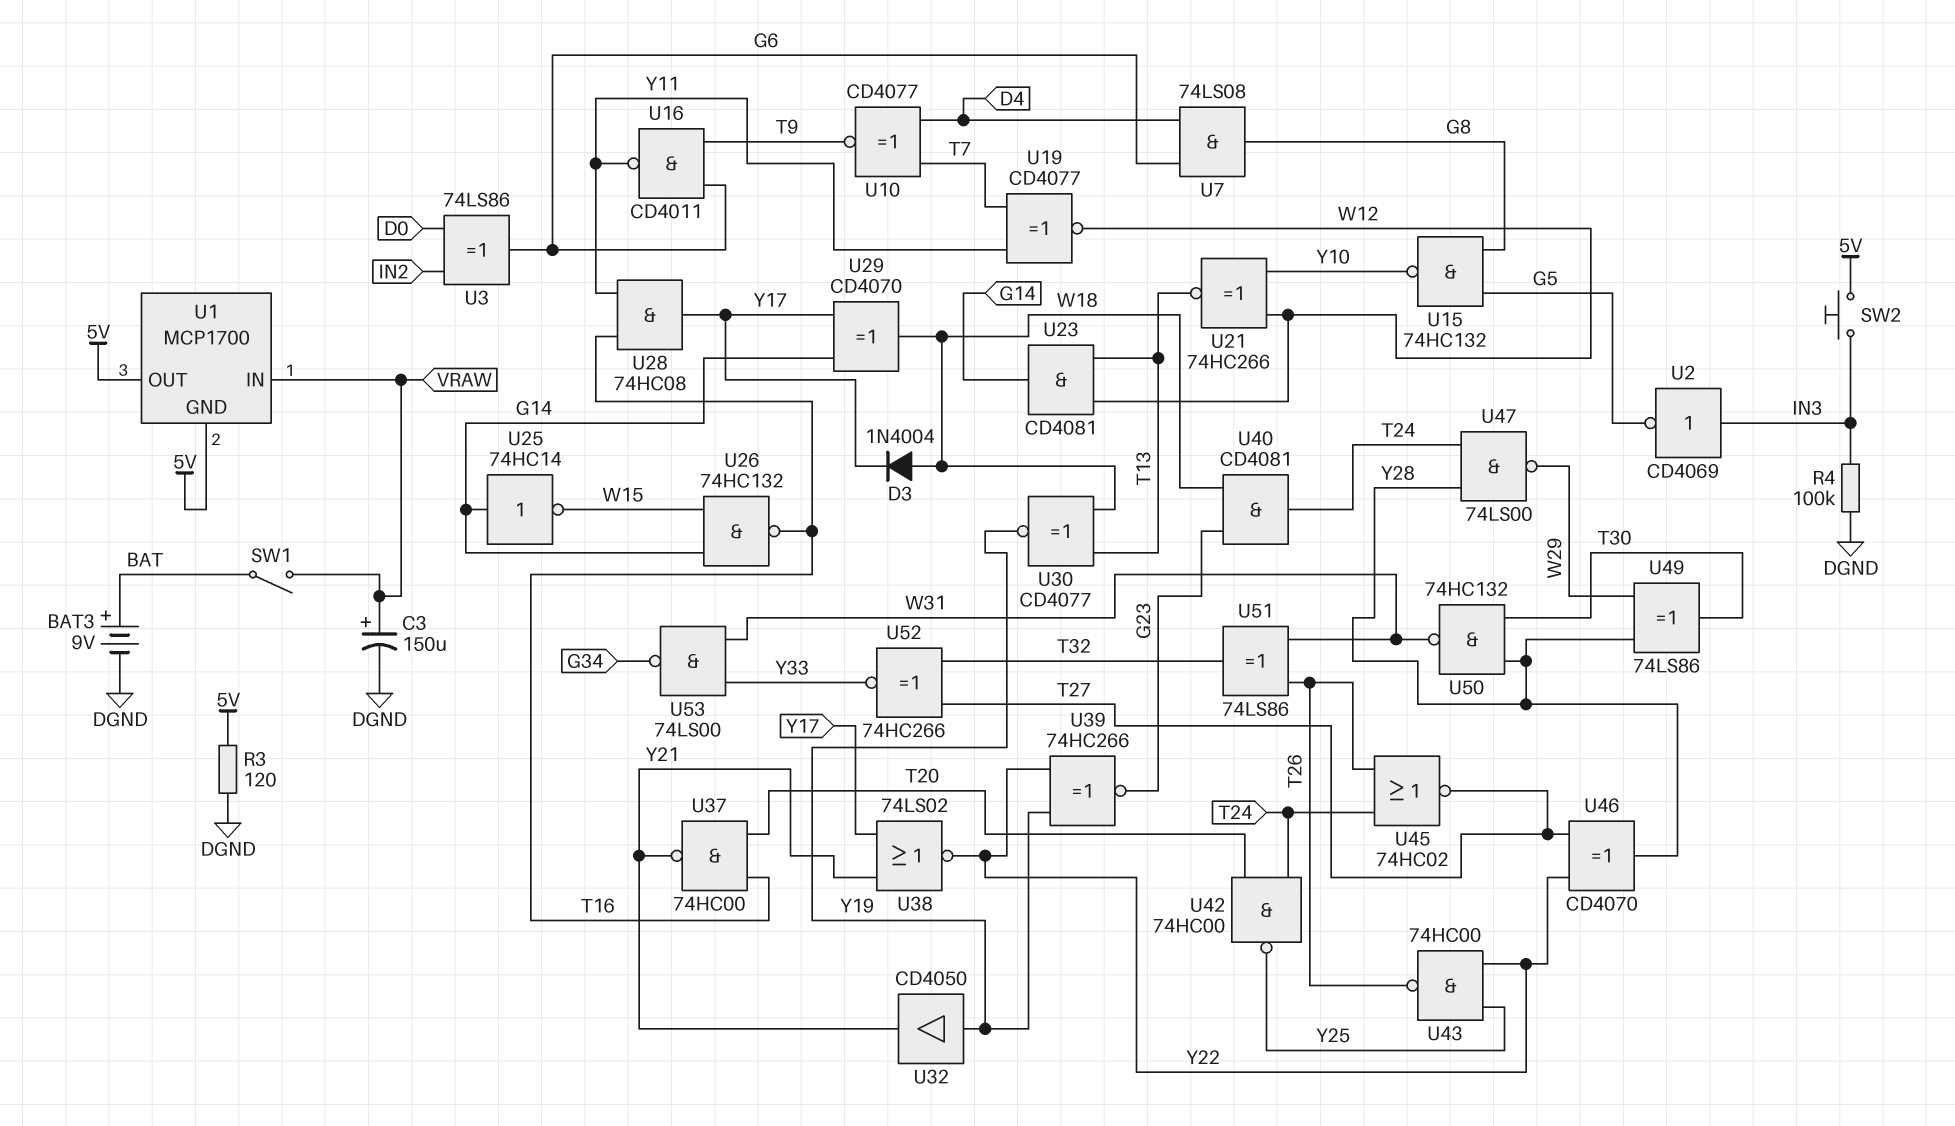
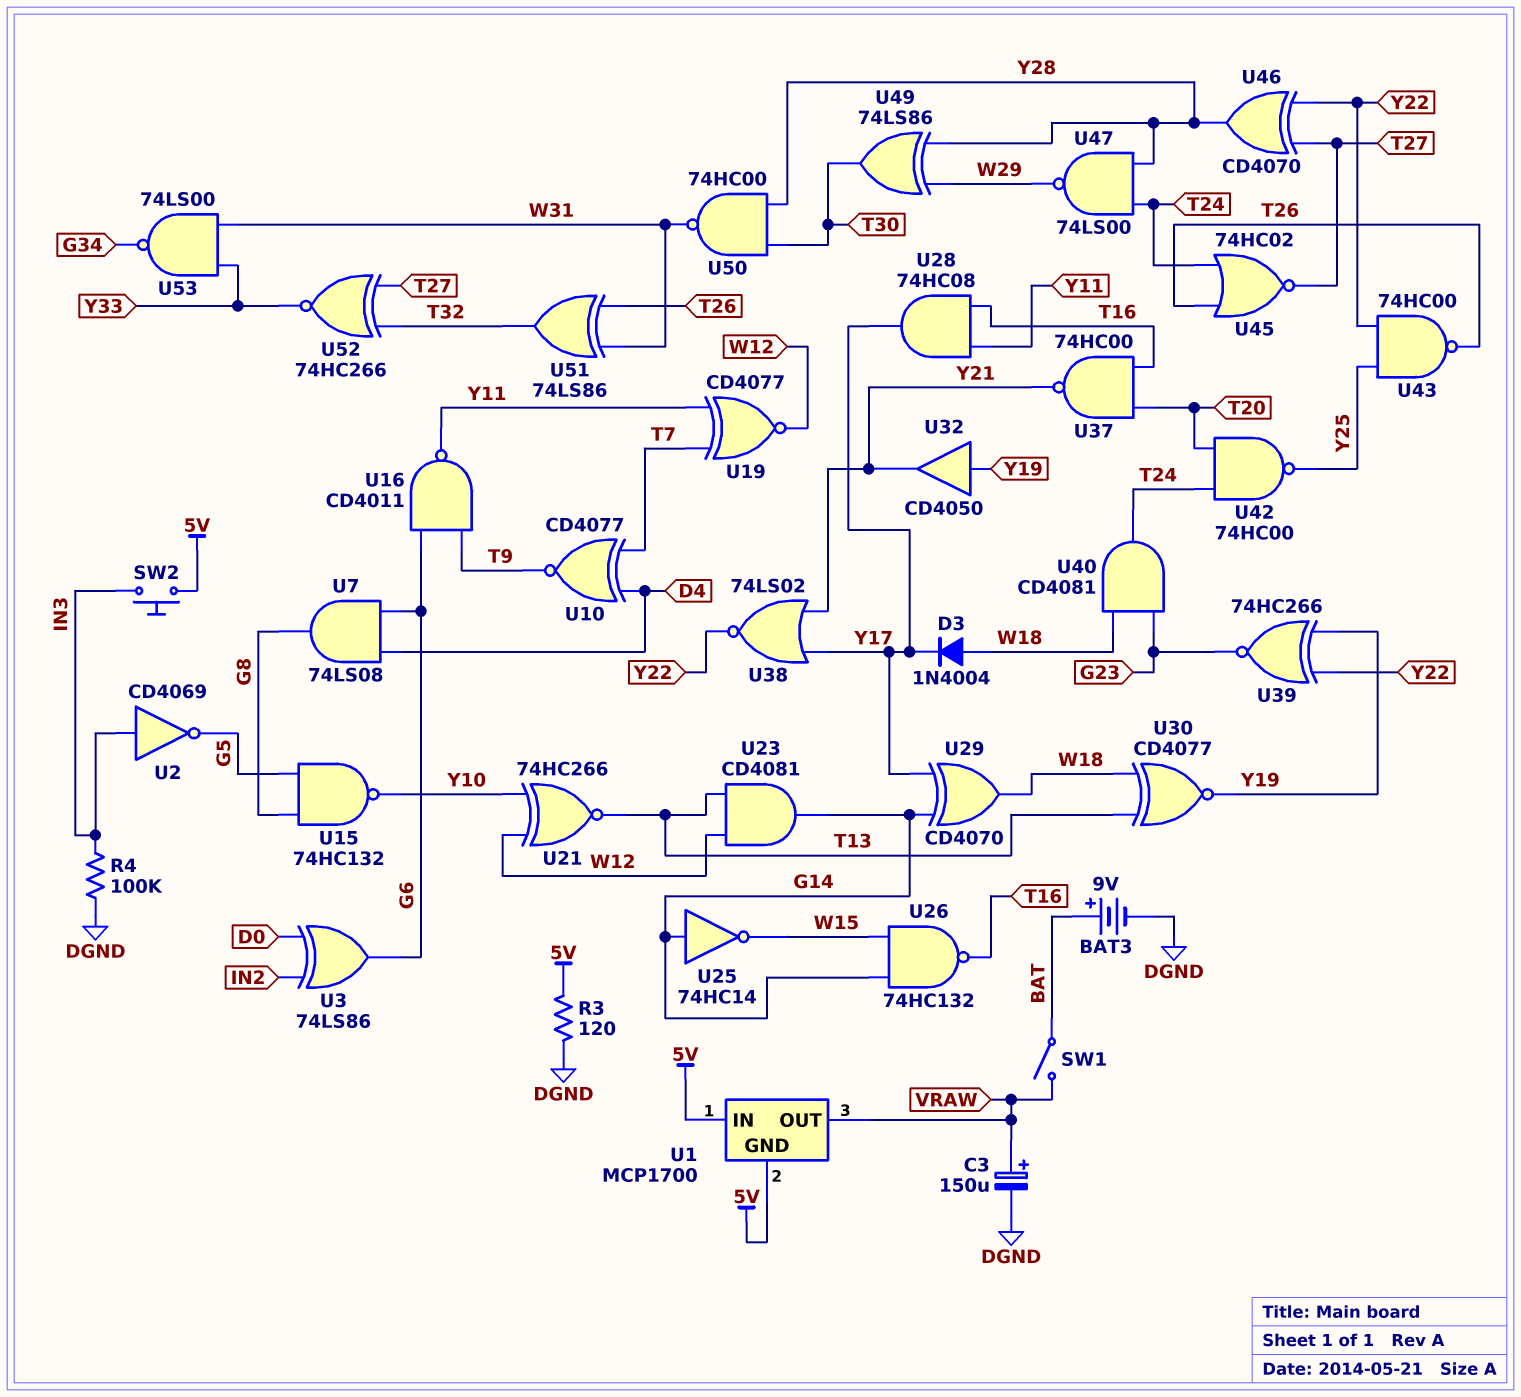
U1 pin IN: VRAW -> 5V
U1 pin OUT: 5V -> VRAW
U50: NAND 74HC132 (in T30, in Y28, out W31) -> NAND 74HC00 (in T30, in Y28, out W31)

